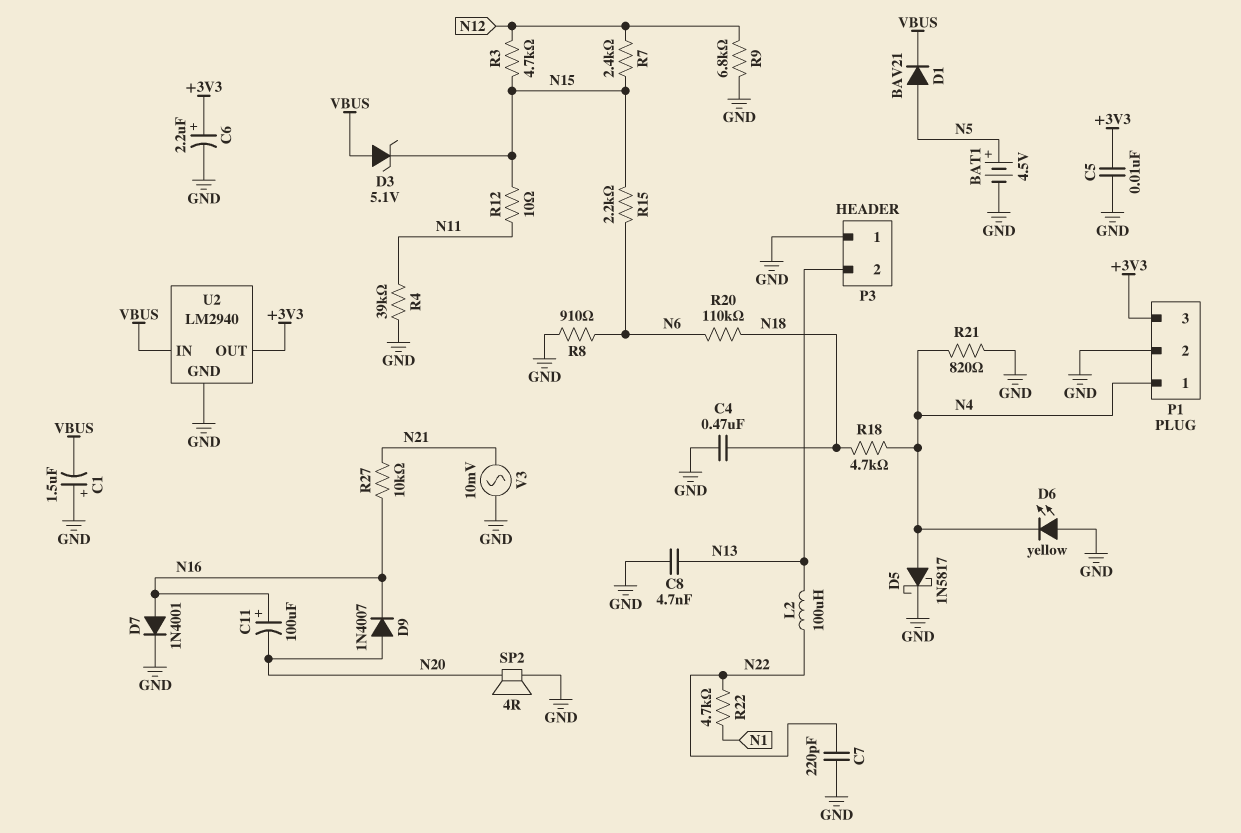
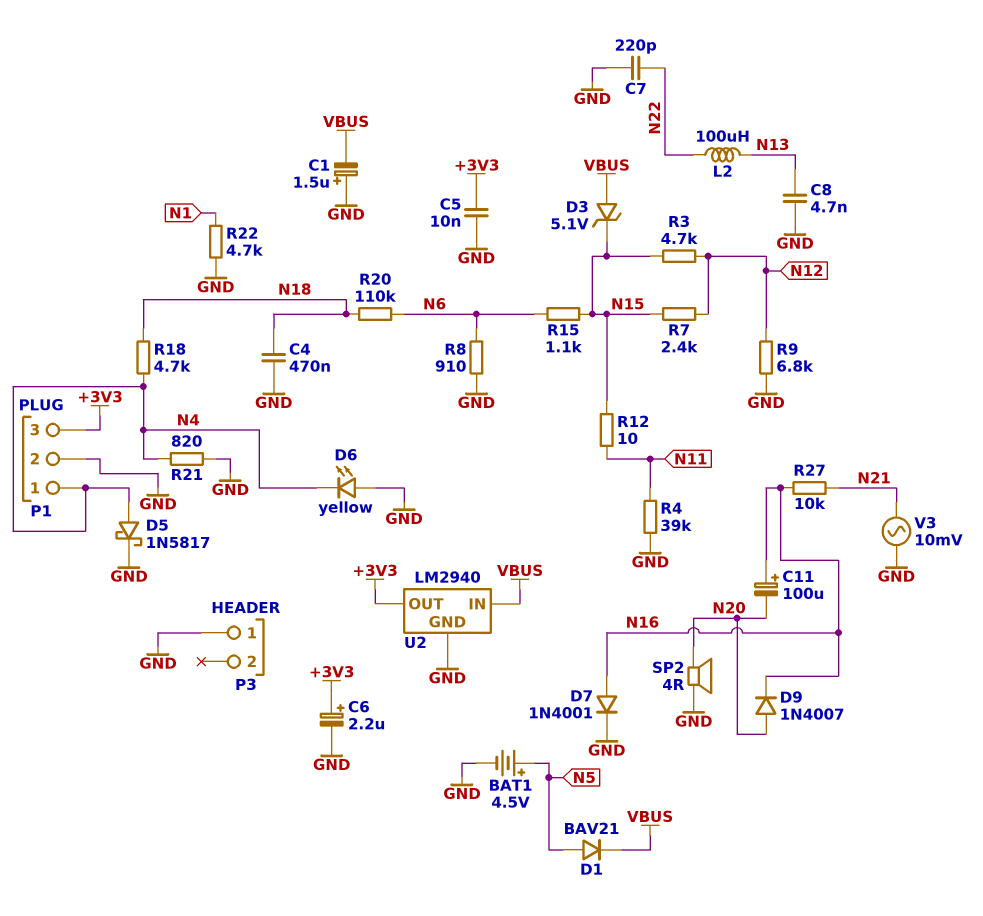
P3 pin 2: N13 -> none
R15: 2.2k (N6, N15) -> 1.1k (N6, N15)
R22: 4.7k (N1, N22) -> 4.7k (GND, N1)

